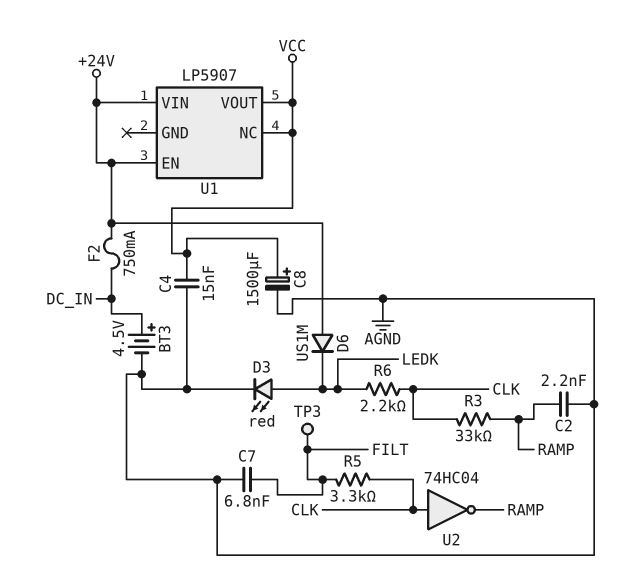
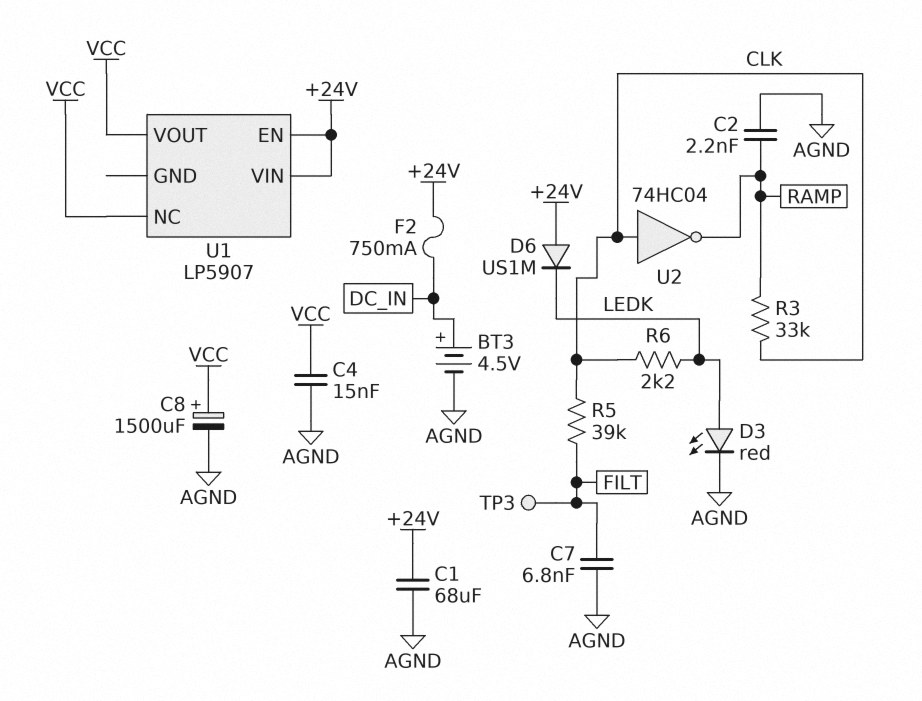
C1: none -> 68uF (+24V, AGND)
R5: 3.3k (CLK, FILT) -> 39k (CLK, FILT)

